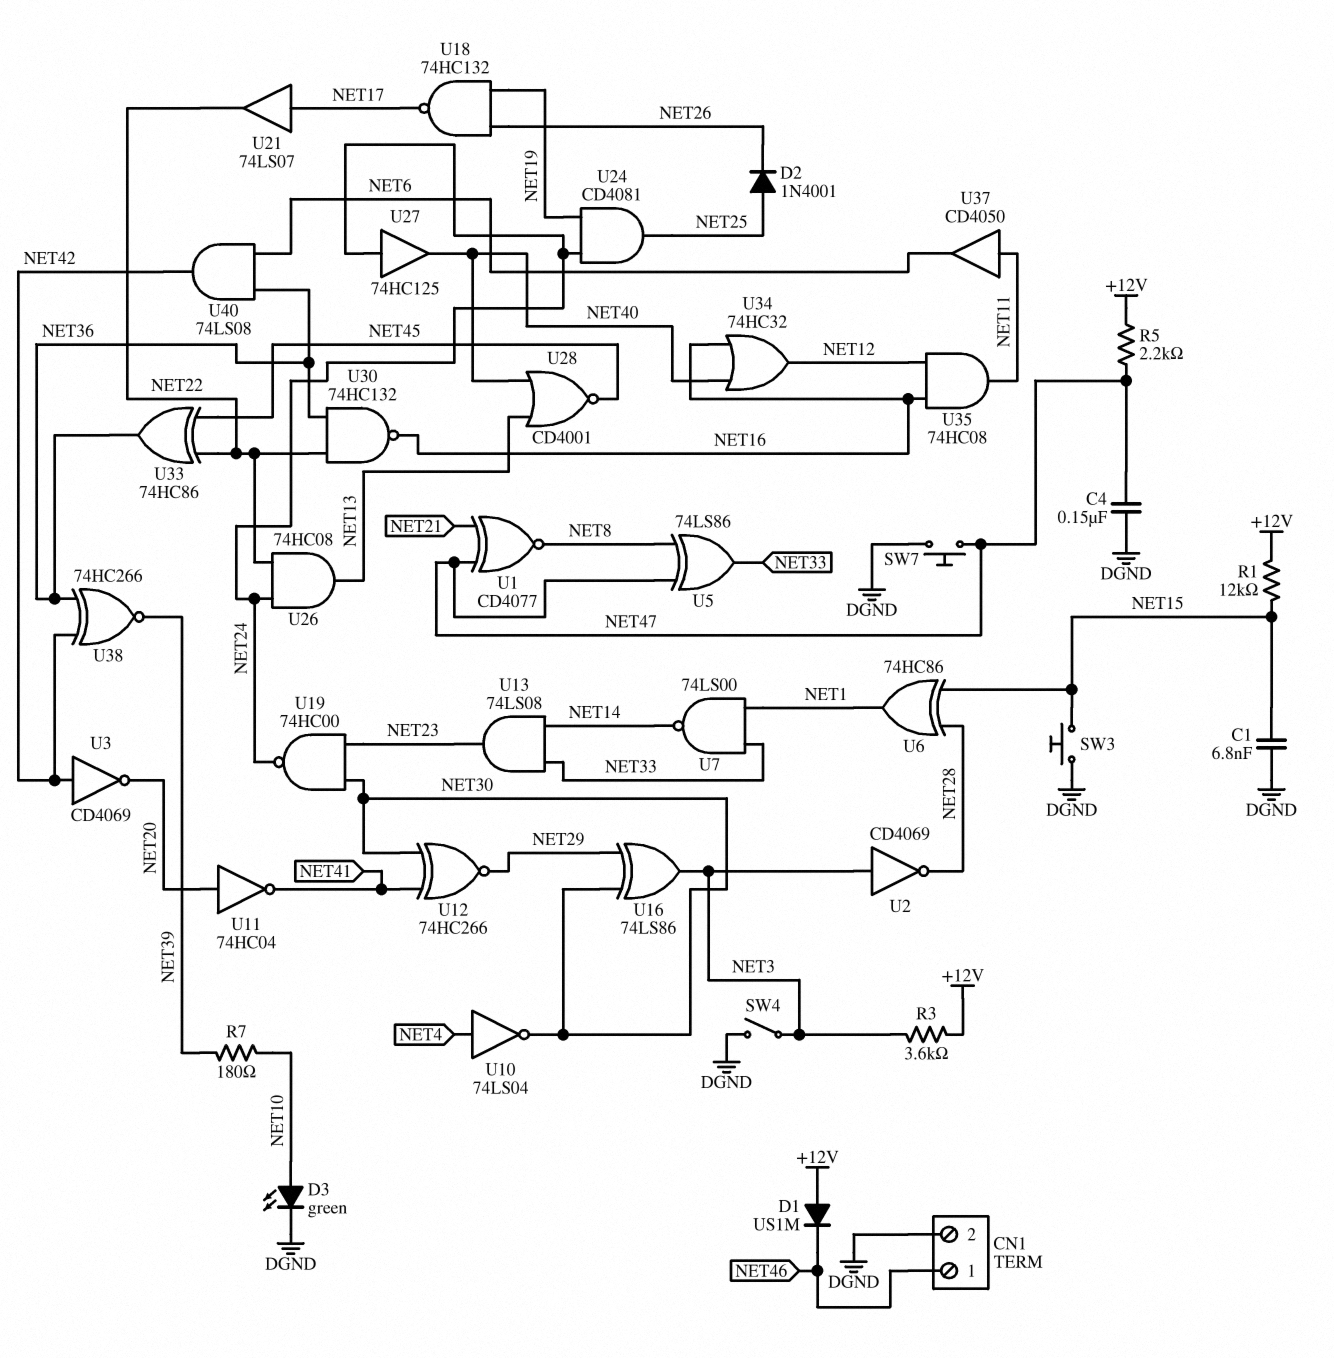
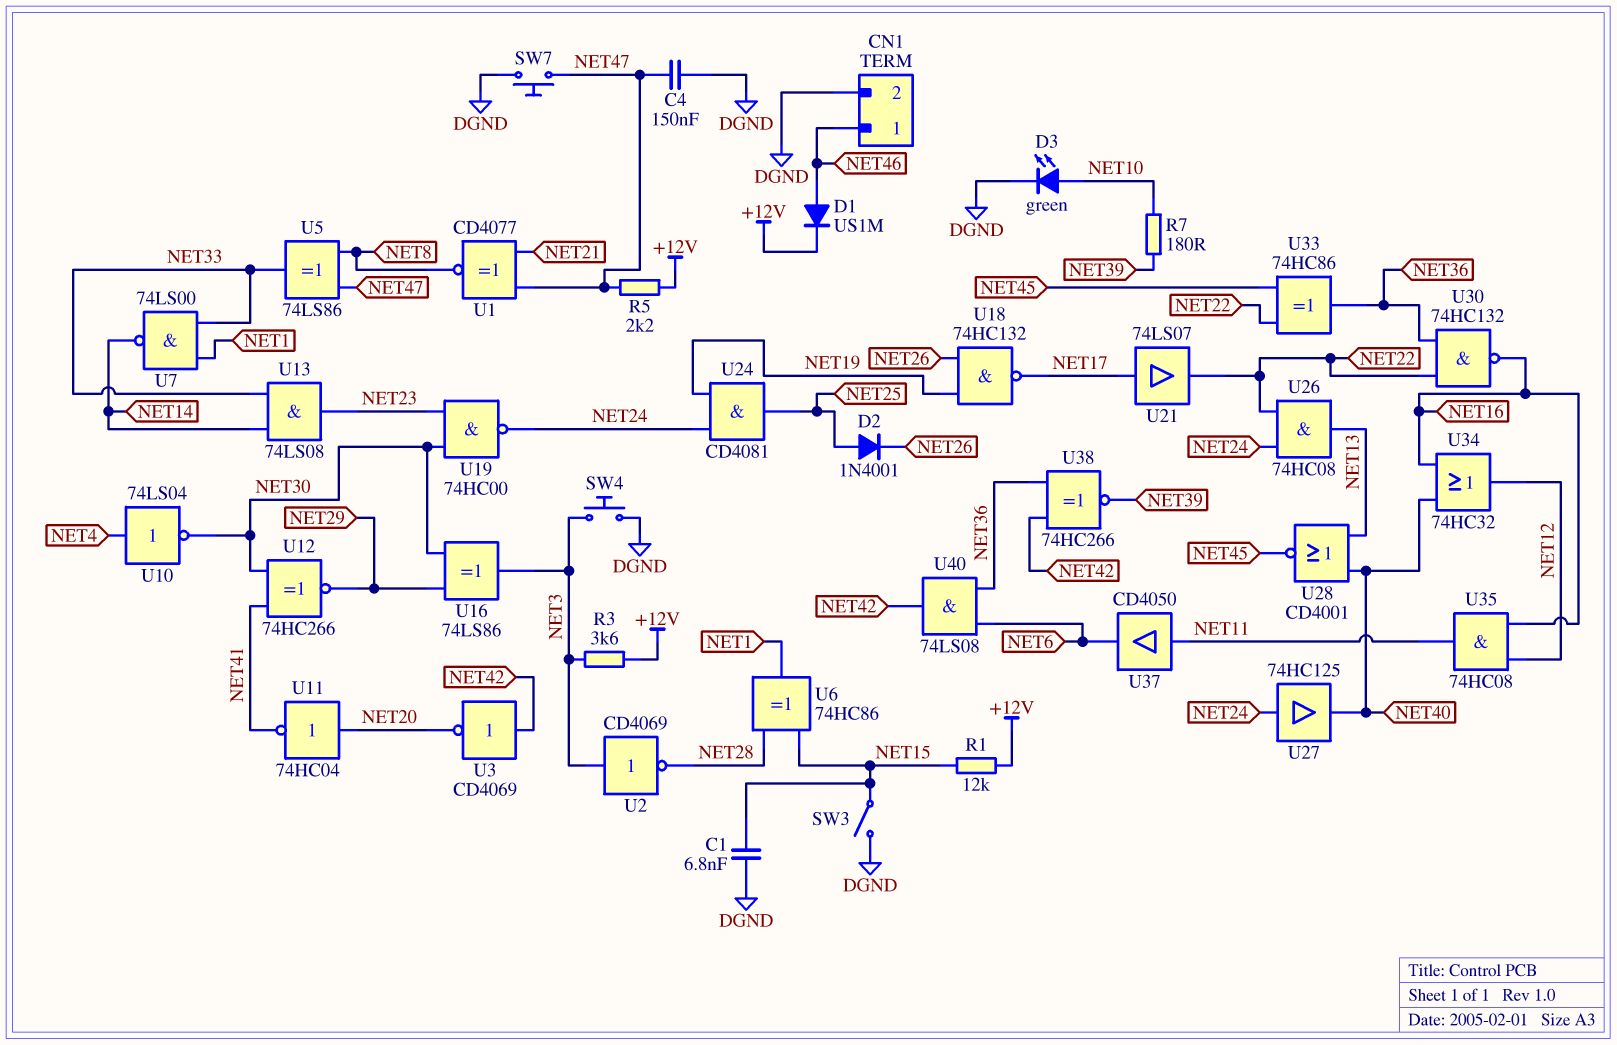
D1: diode US1M (A +12V, K NET46) -> diode US1M (A NET46, K +12V)
SW3: button (DGND, NET15) -> switch (DGND, NET15)
SW4: switch (DGND, NET3) -> button (DGND, NET3)

